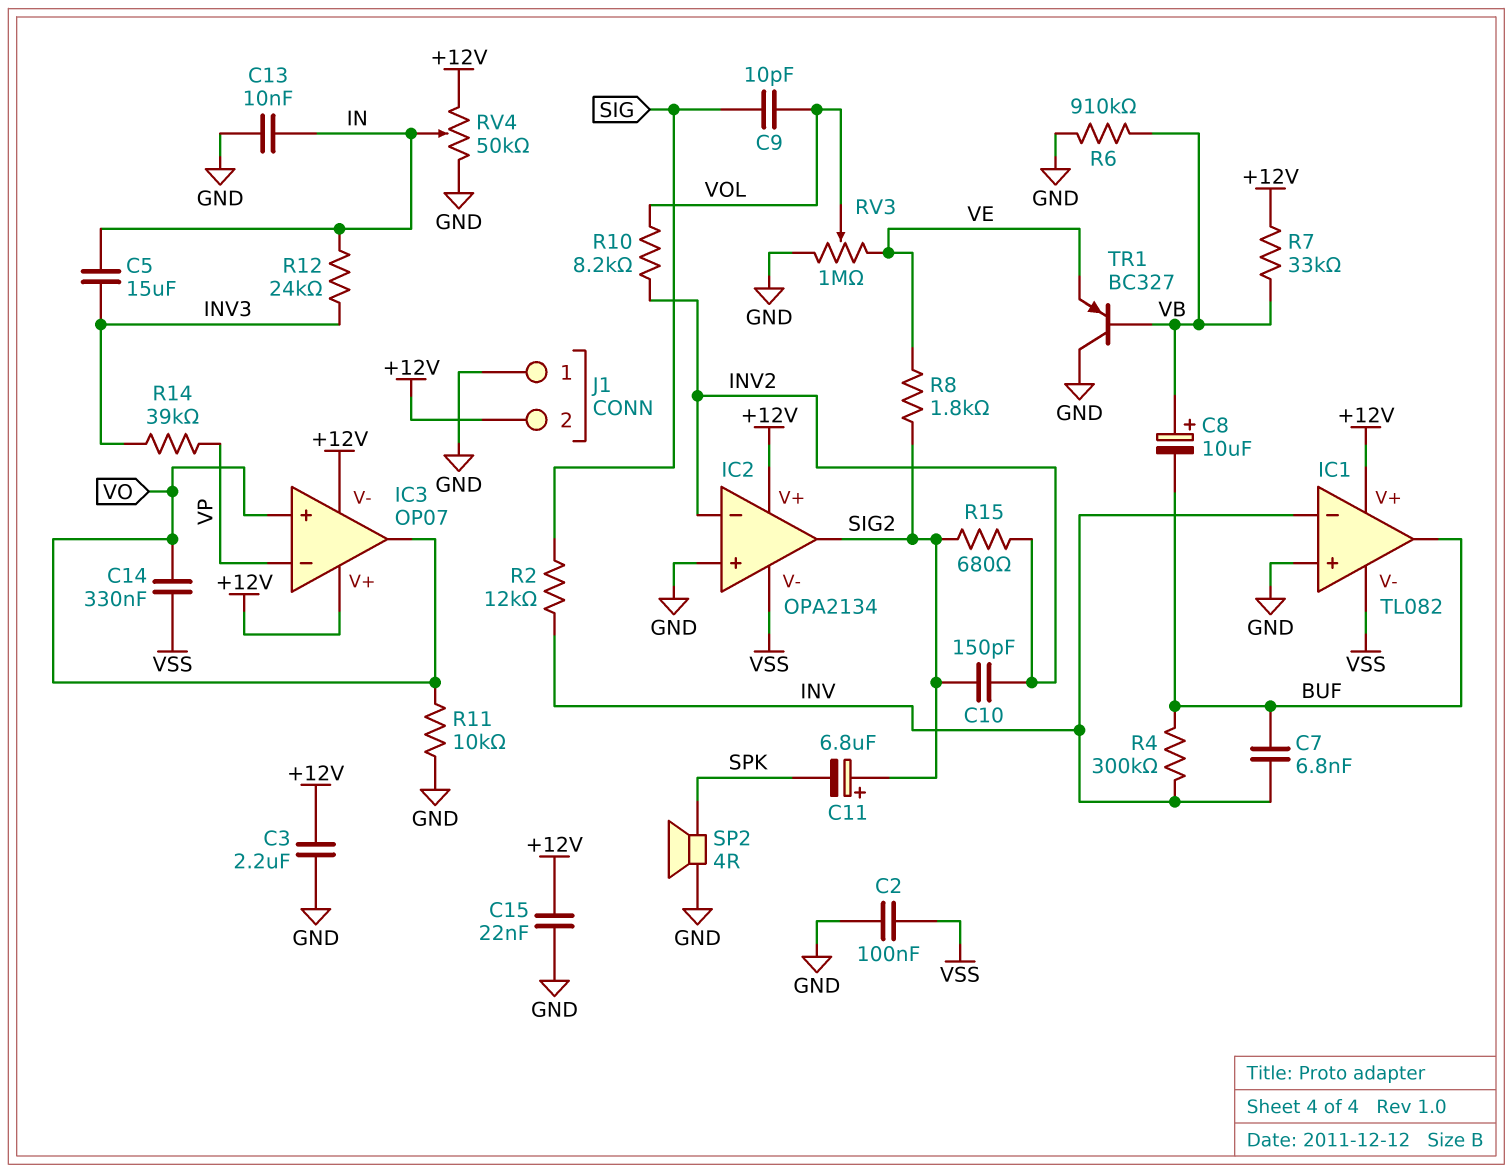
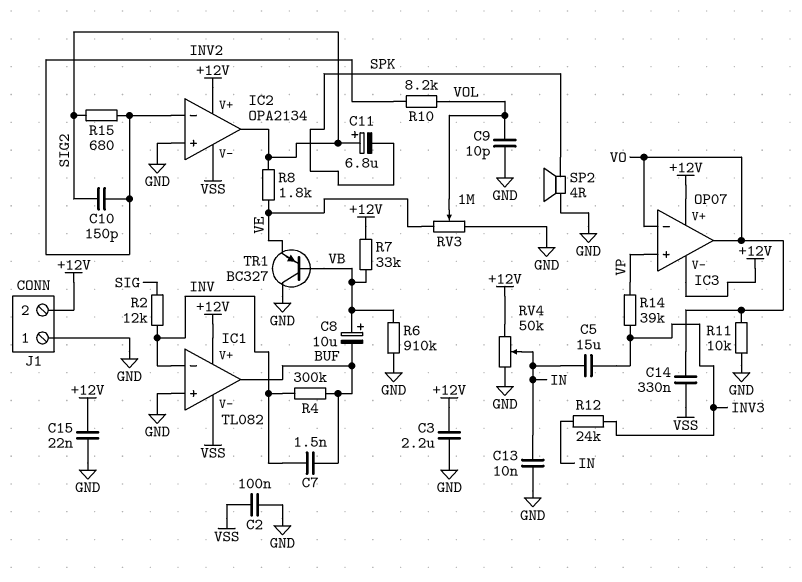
C7: 6.8nF (BUF, INV) -> 1.5nF (BUF, INV)
C9: 10pF (SIG, VOL) -> 10pF (GND, VOL)
IC3 pin in+: VO -> VP
IC3 pin in-: VP -> VO

